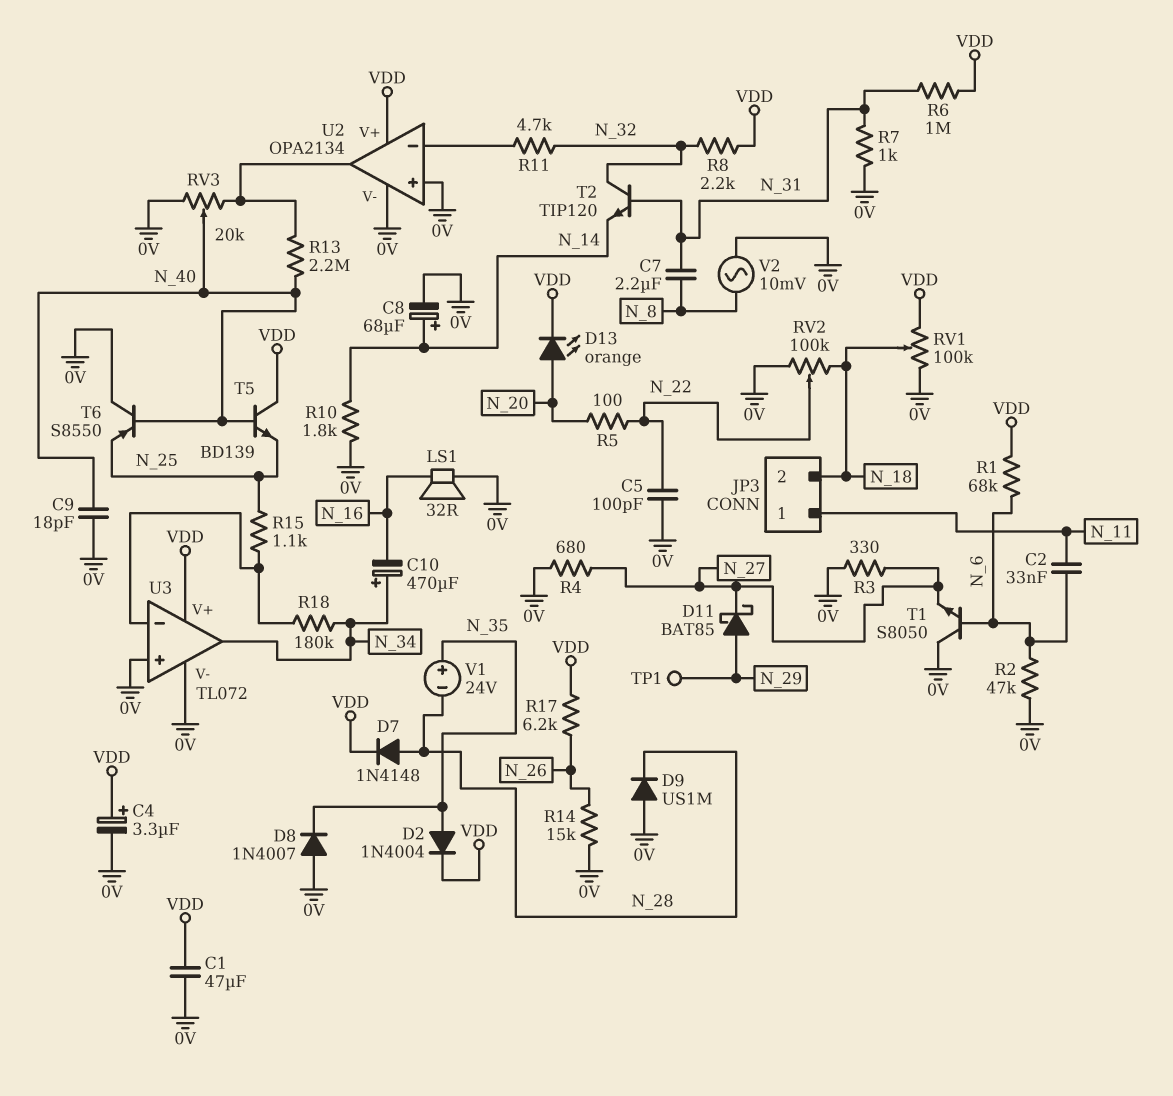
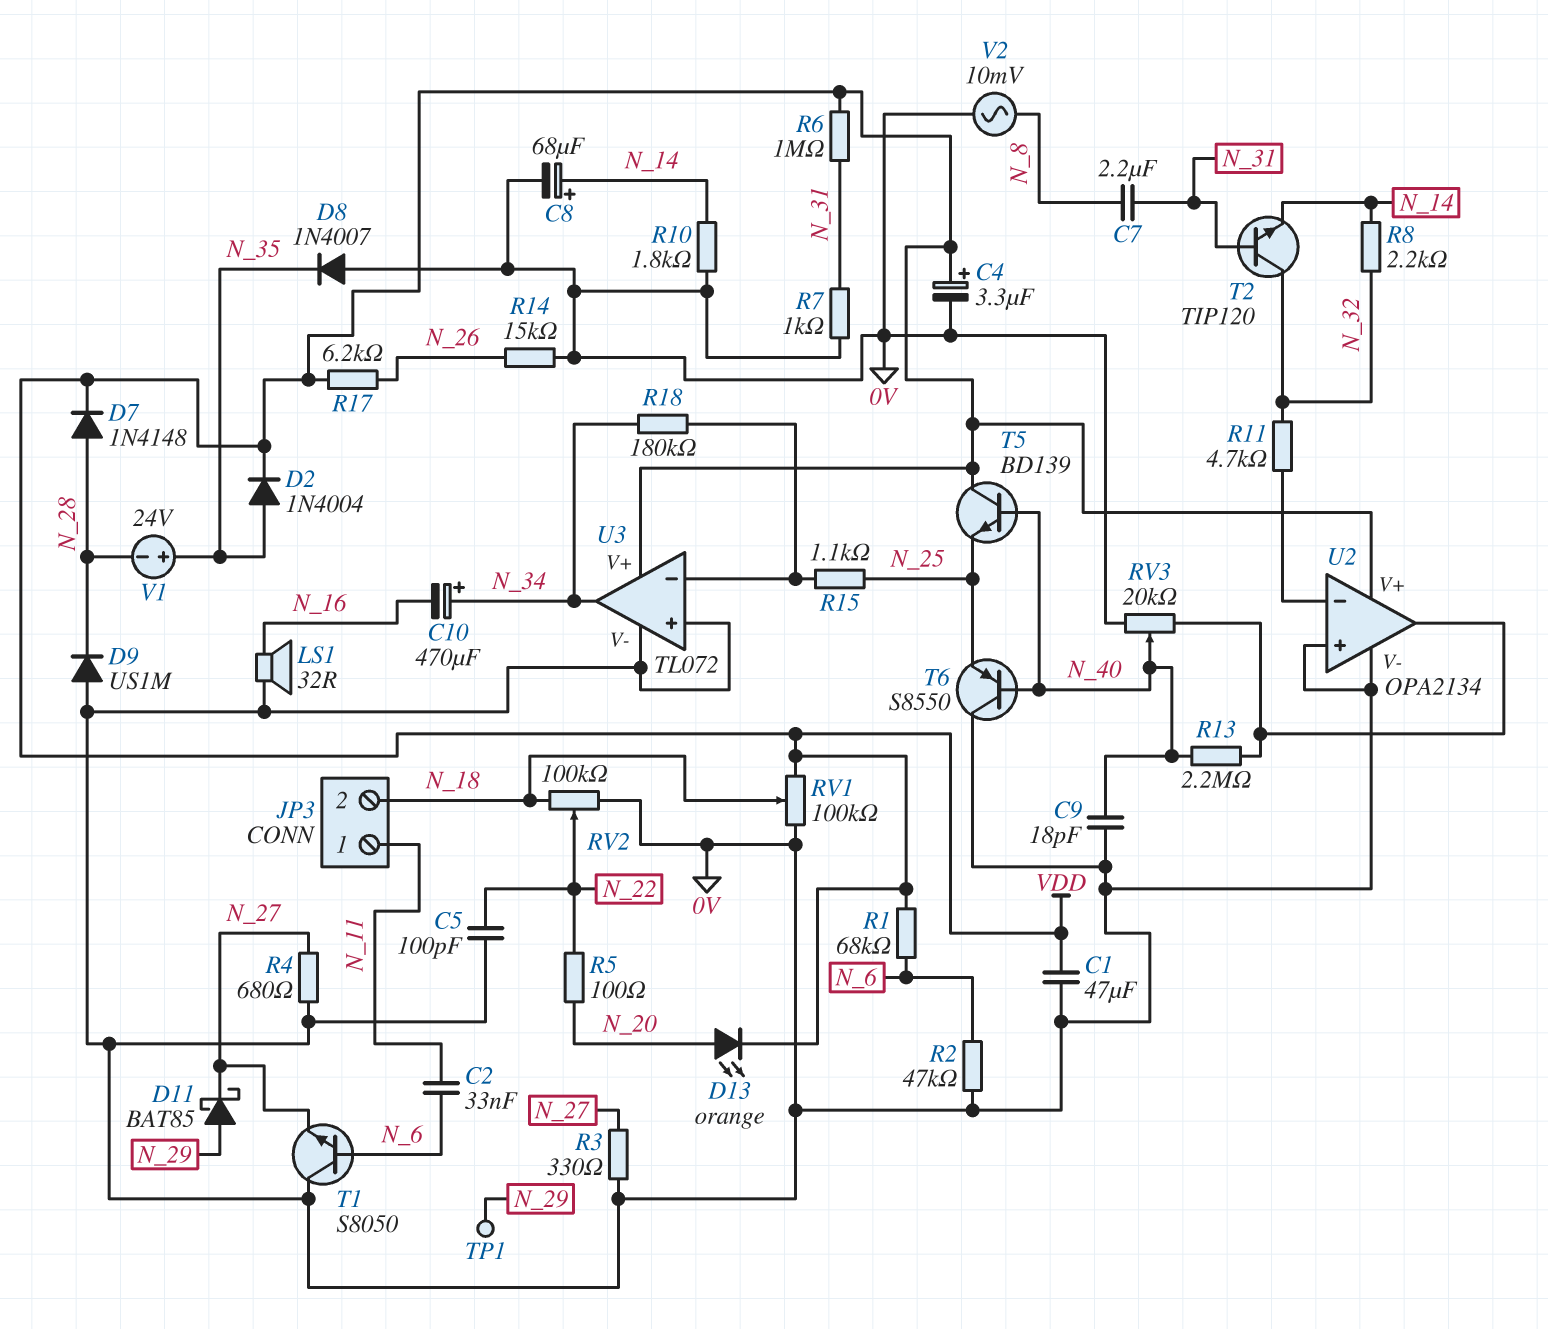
R8: 2.2k (N_32, VDD) -> 2.2k (N_14, N_32)

